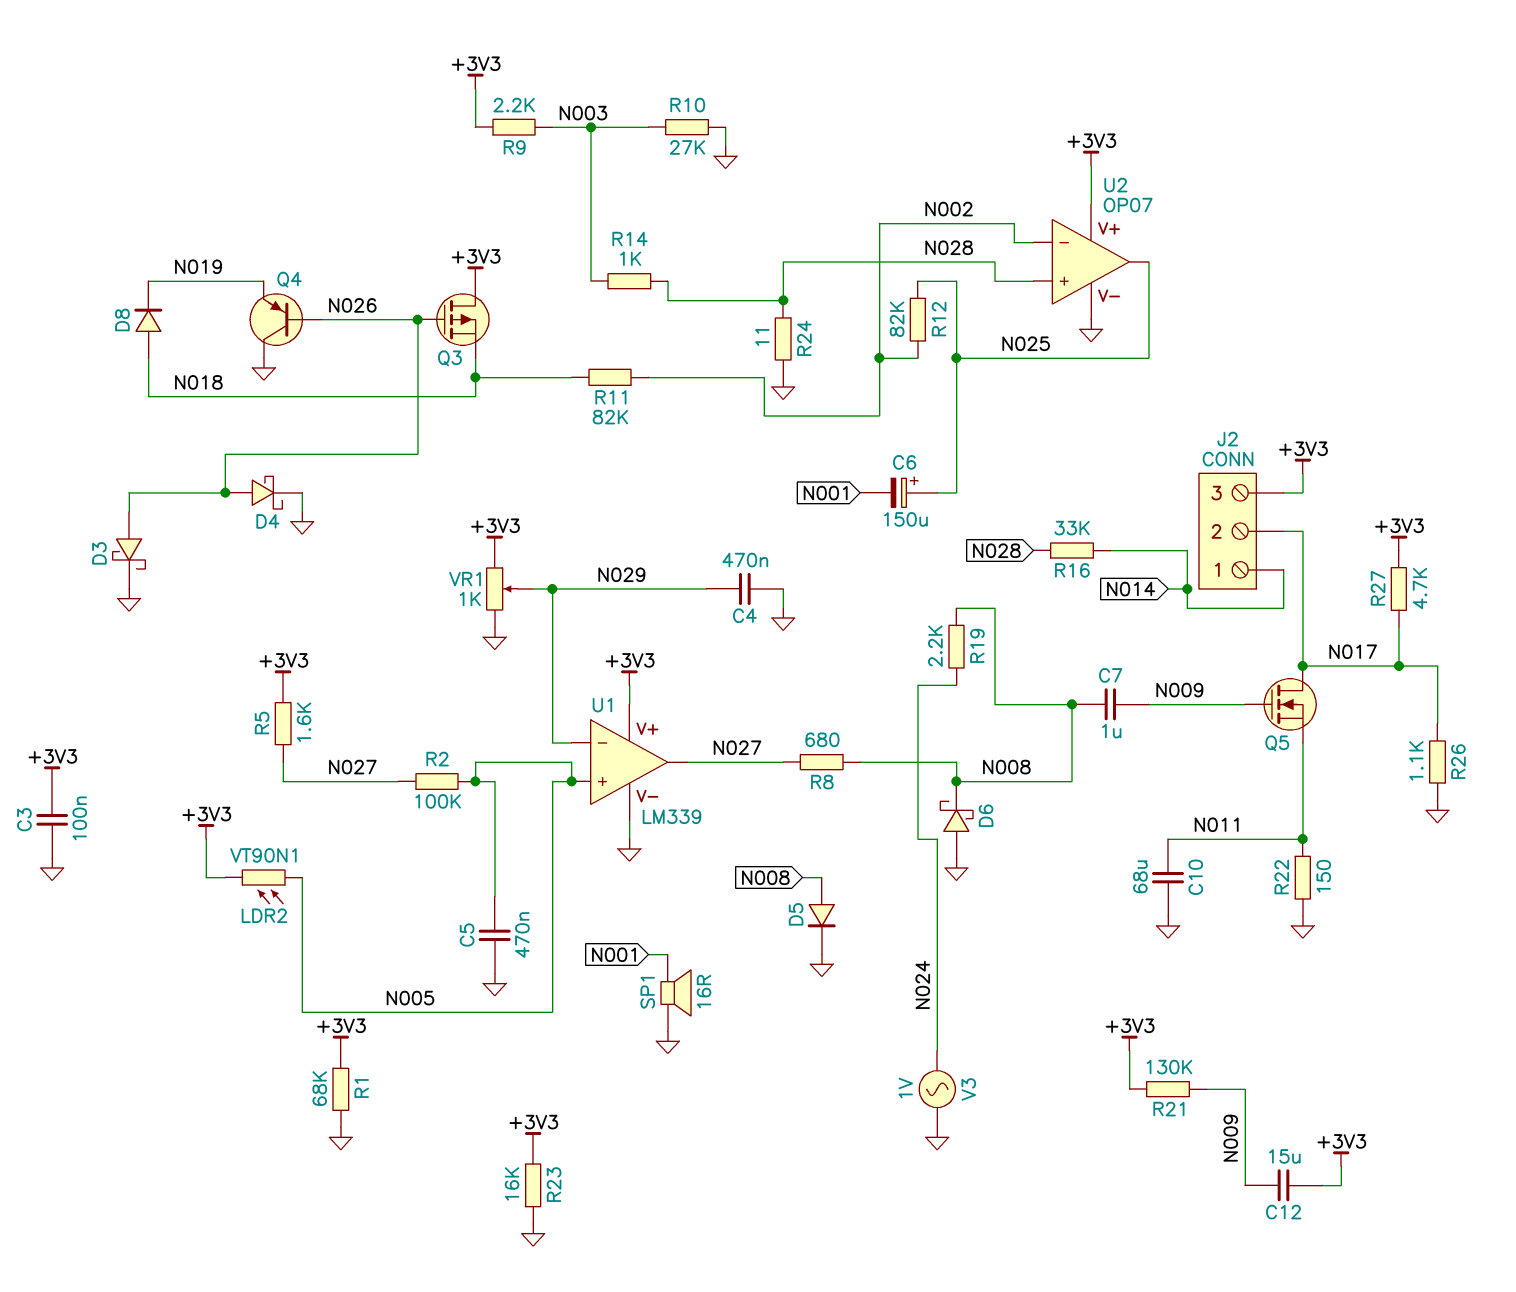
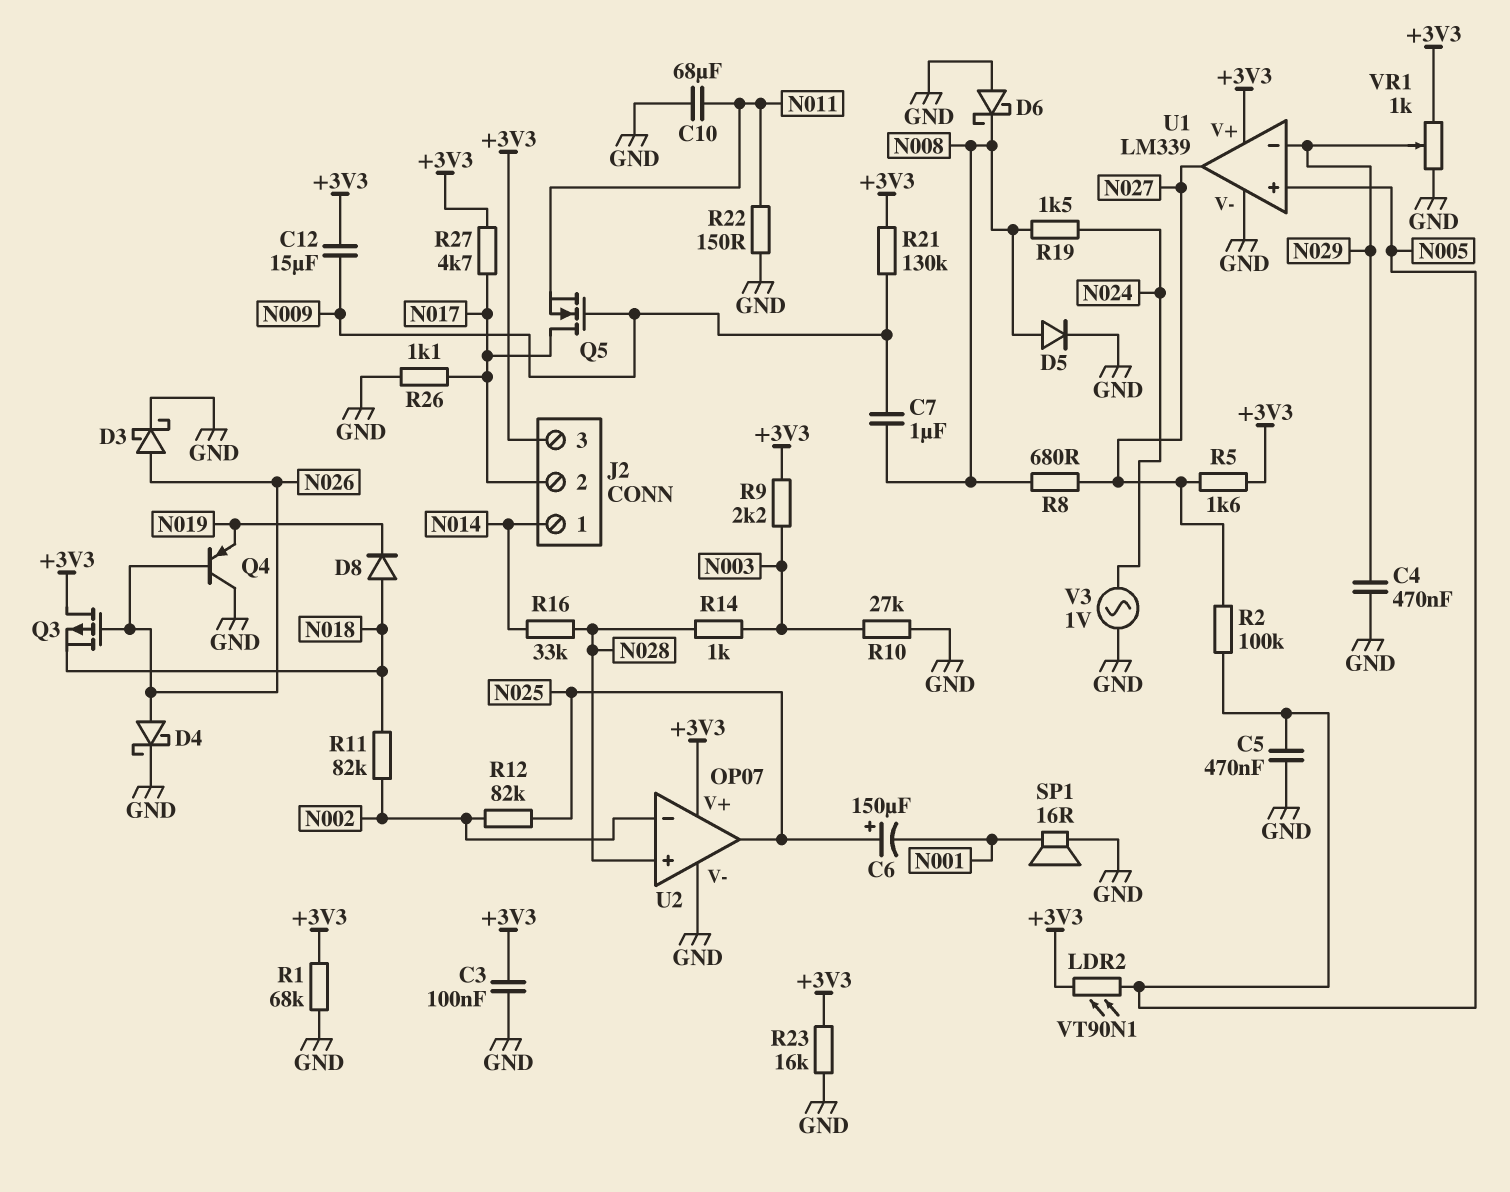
R19: 2.2k (N008, N024) -> 1.5k (N008, N024)
R24: 11 (GND, N028) -> none

